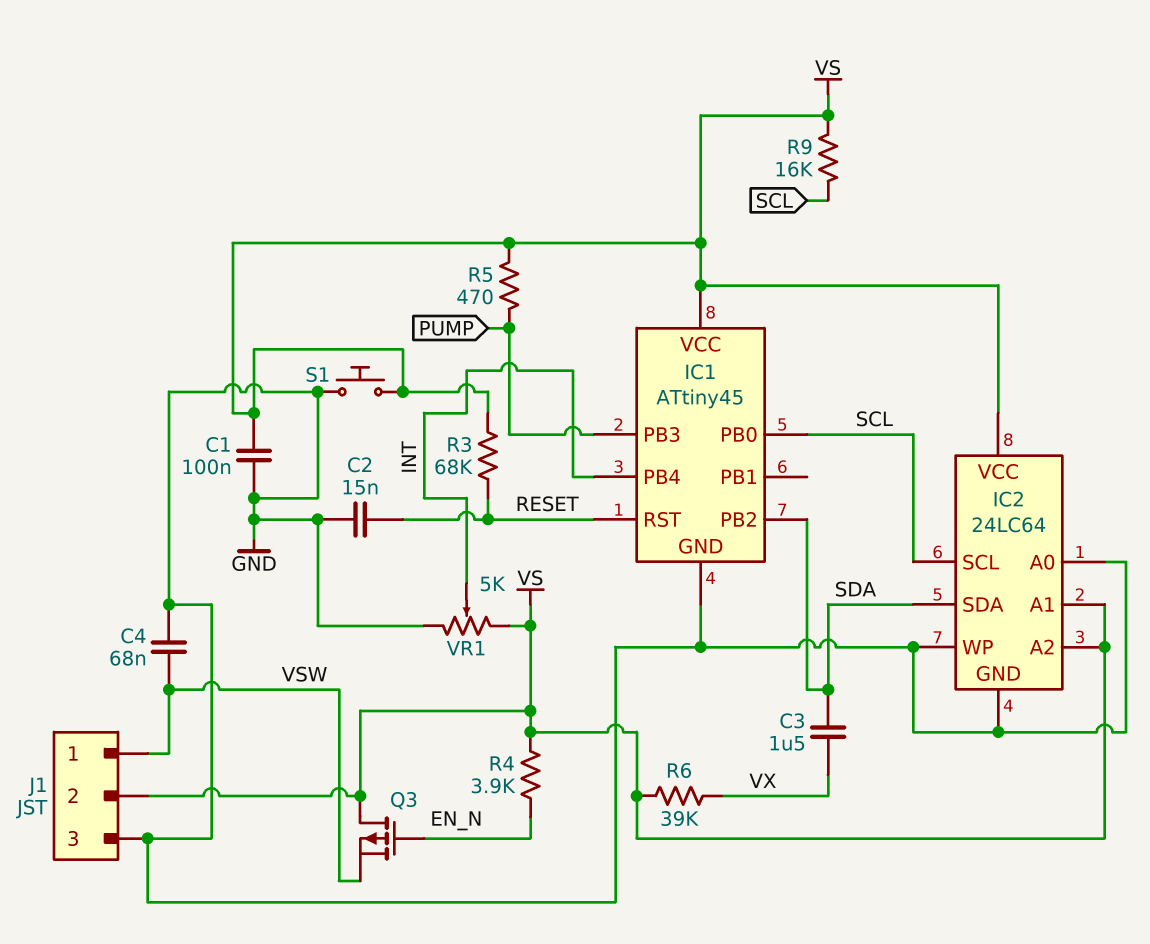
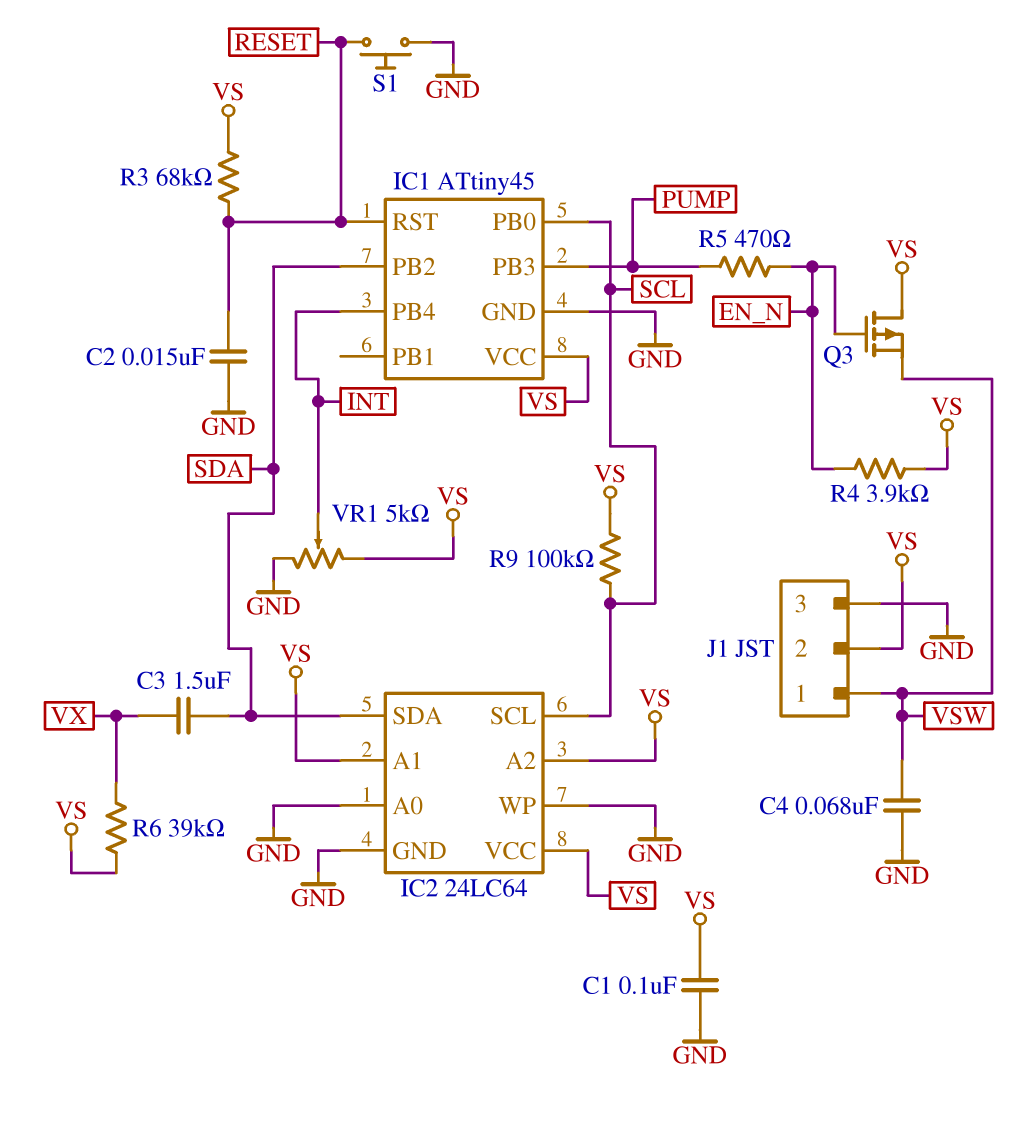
R5: 470 (PUMP, VS) -> 470 (EN_N, PUMP)
R9: 16k (SCL, VS) -> 100k (SCL, VS)
S1: button (GND, VS) -> button (GND, RESET)

